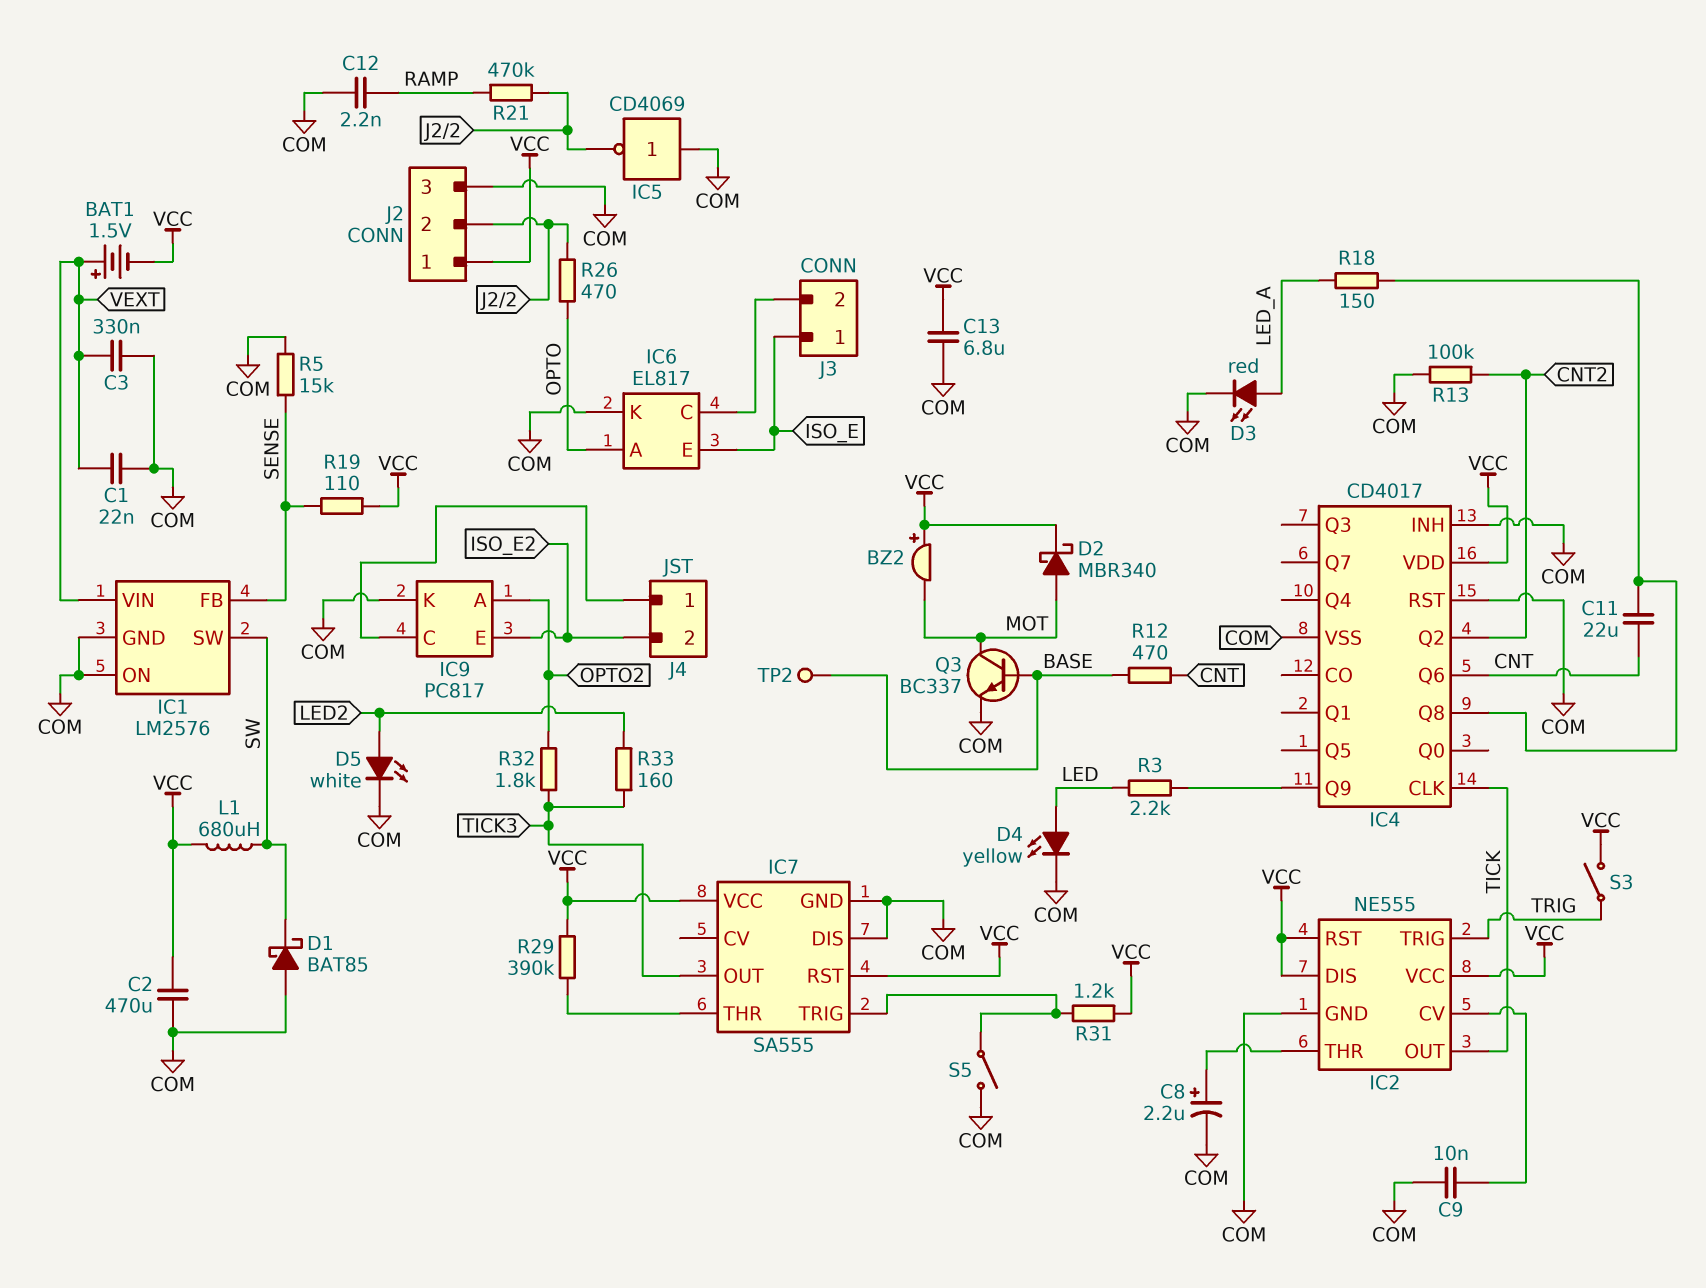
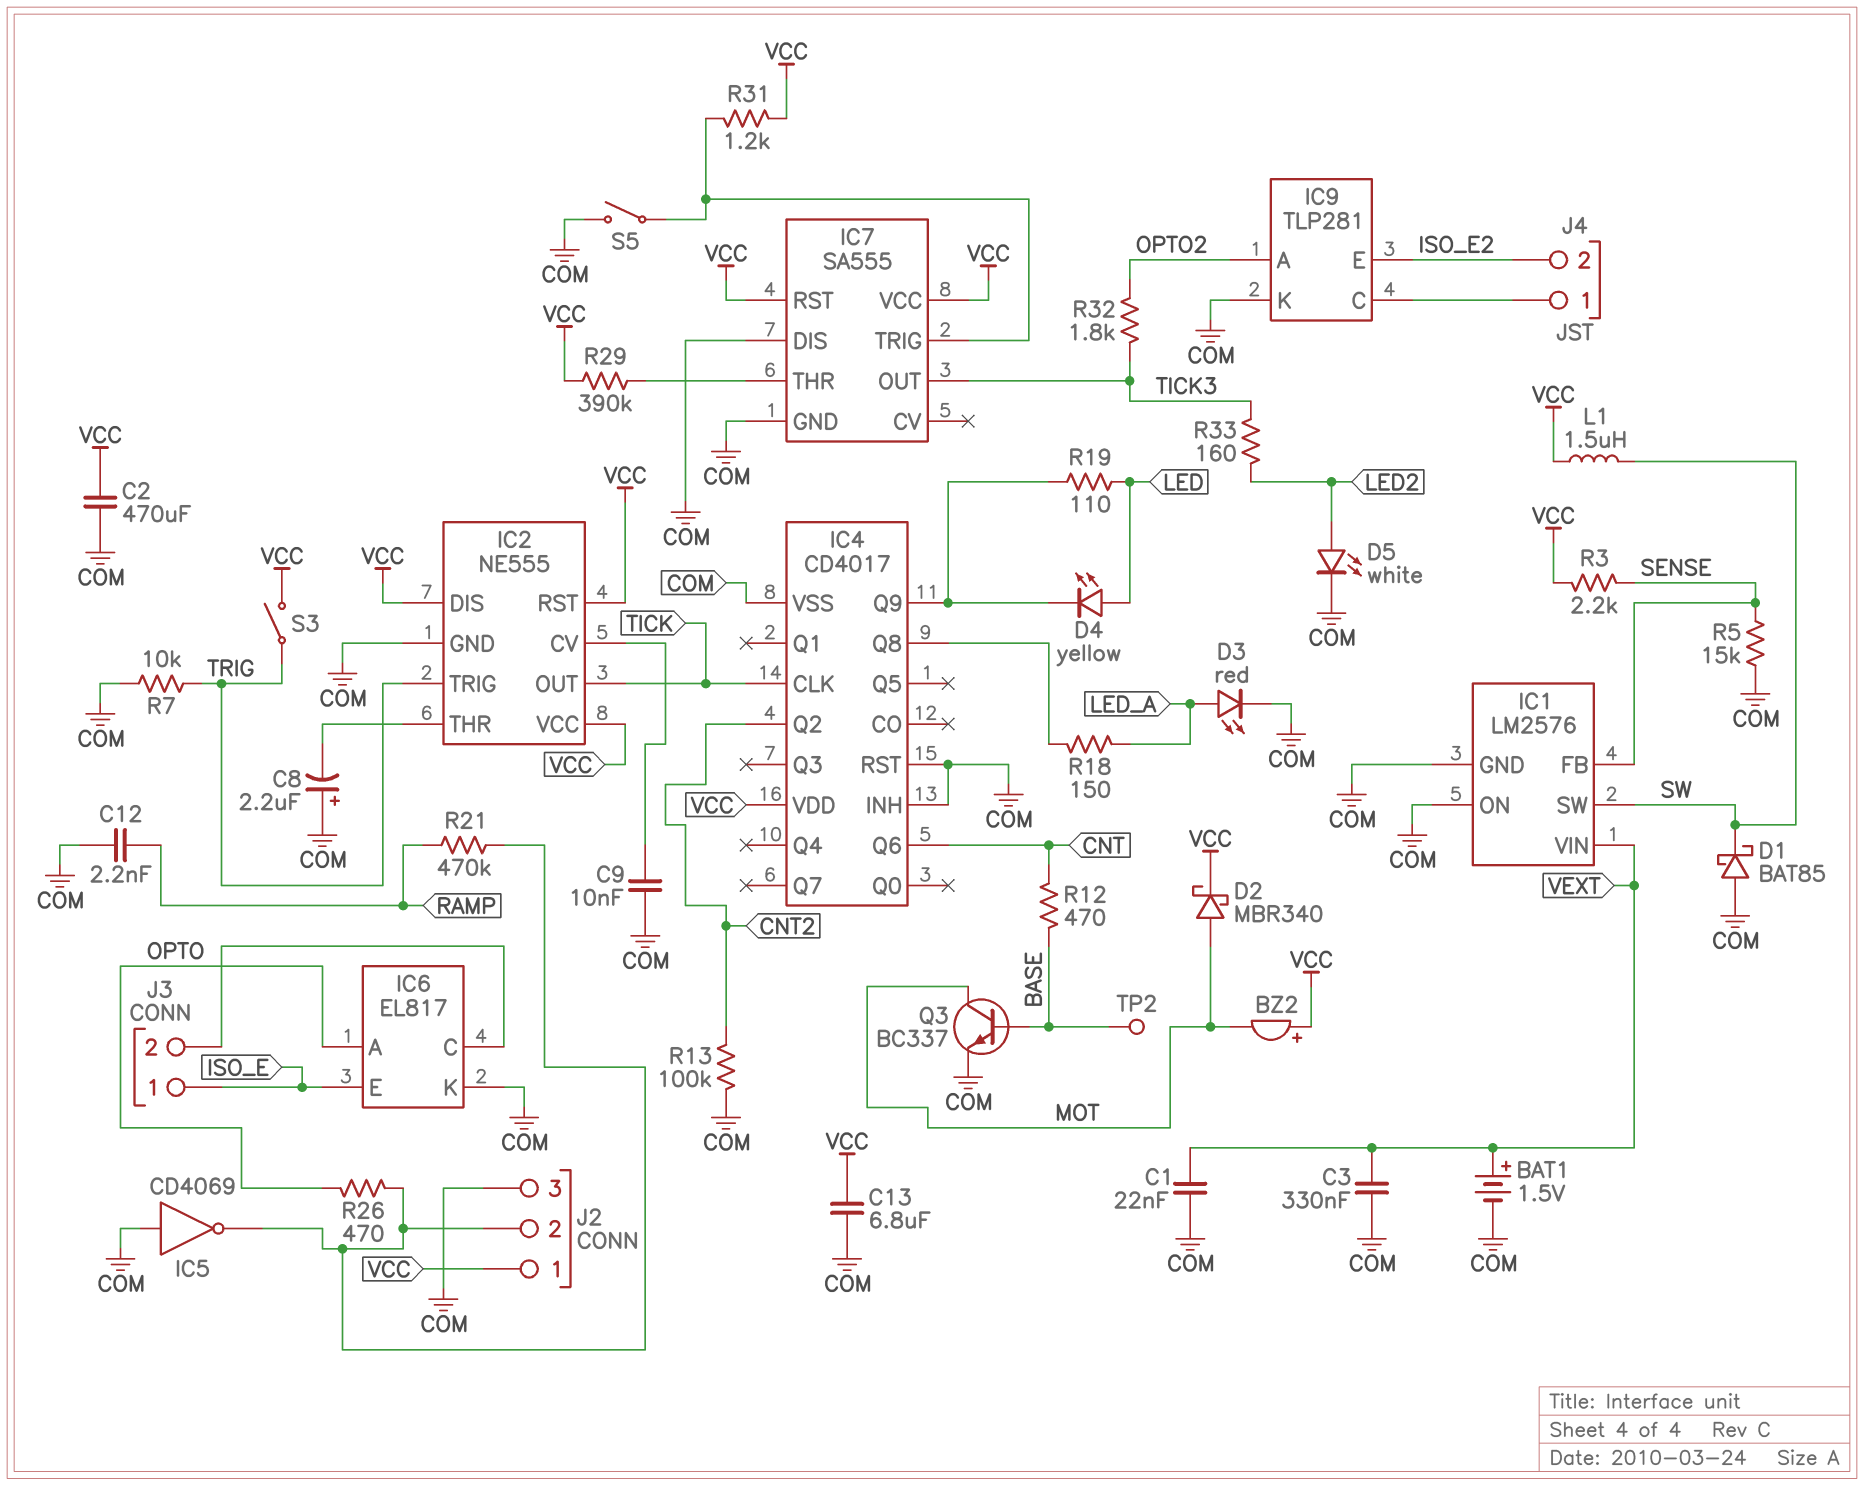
BAT1: 1.5V (plus VEXT, minus VCC) -> 1.5V (plus VEXT, minus COM)
C8: 2.2uF (plus IC2/THR, minus COM) -> 2.2uF (plus COM, minus IC2/THR)
C11: 22uF (CNT, IC4/Q8) -> none
D4: LED yellow (A LED, K COM) -> LED yellow (A LED, K IC4/Q9)
IC9: PC817 -> TLP281
L1: 680uH (SW, VCC) -> 1.5uH (SW, VCC)
R3: 2.2k (IC4/Q9, LED) -> 2.2k (SENSE, VCC)
R7: none -> 10k (COM, TRIG)
R19: 110 (SENSE, VCC) -> 110 (IC4/Q9, LED)

